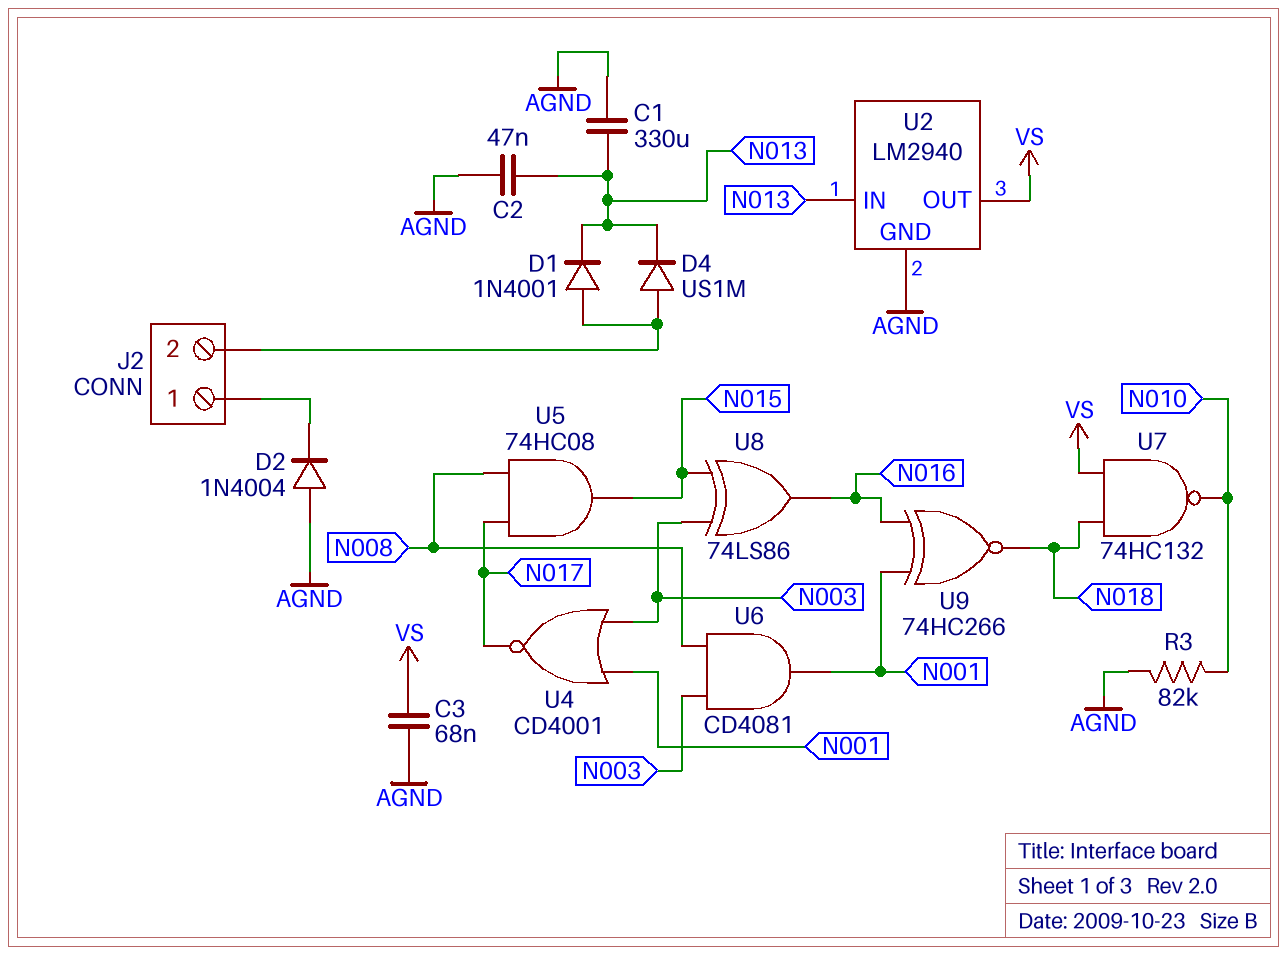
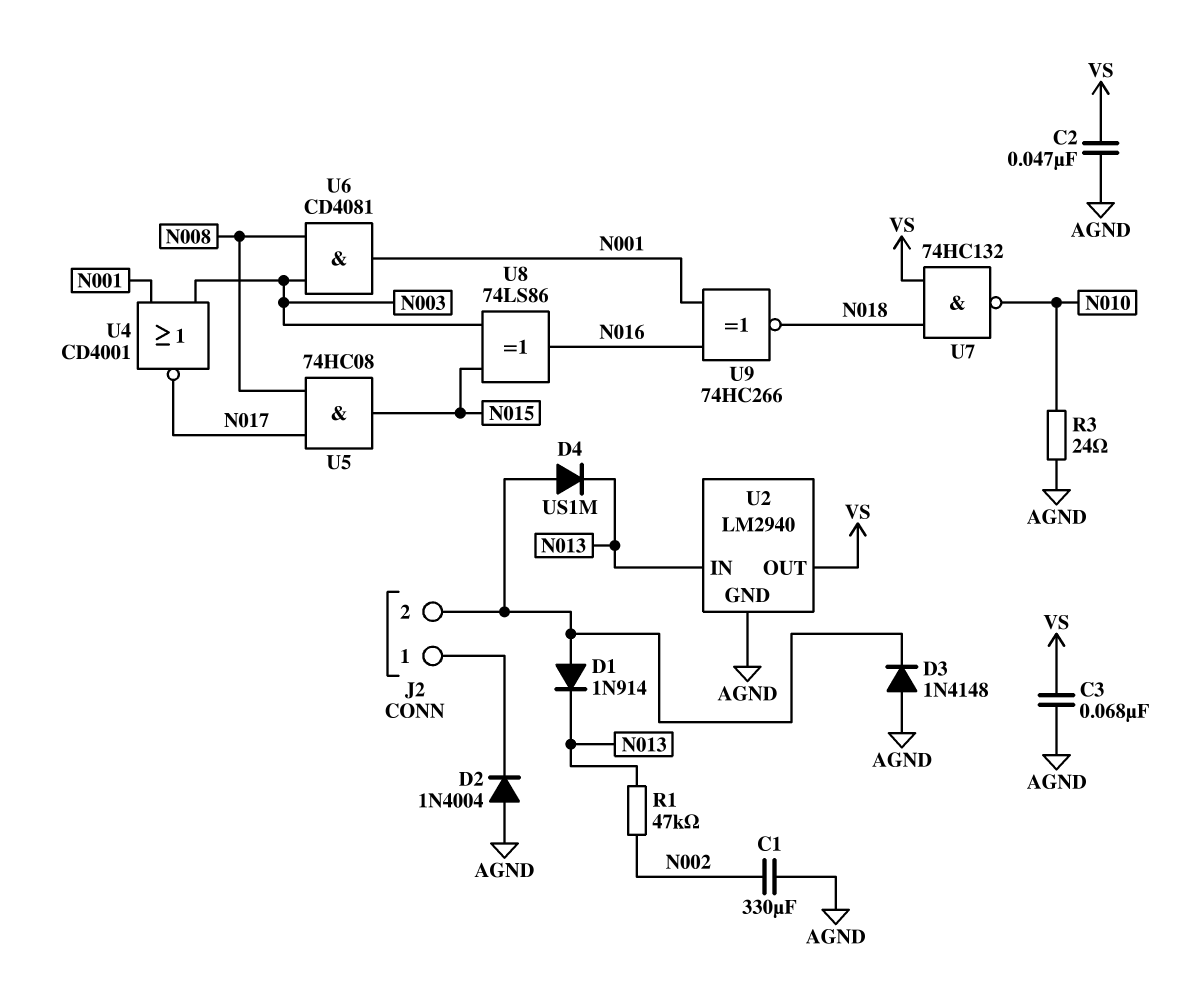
C1: 330uF (AGND, N013) -> 330uF (AGND, N002)
C2: 47nF (AGND, N013) -> 47nF (AGND, VS)
D1: diode 1N4001 (A J2/2, K N013) -> diode 1N914 (A J2/2, K N013)
D3: none -> diode 1N4148 (A AGND, K J2/2)
R1: none -> 47k (N002, N013)
R3: 82k (AGND, N010) -> 24 (AGND, N010)

